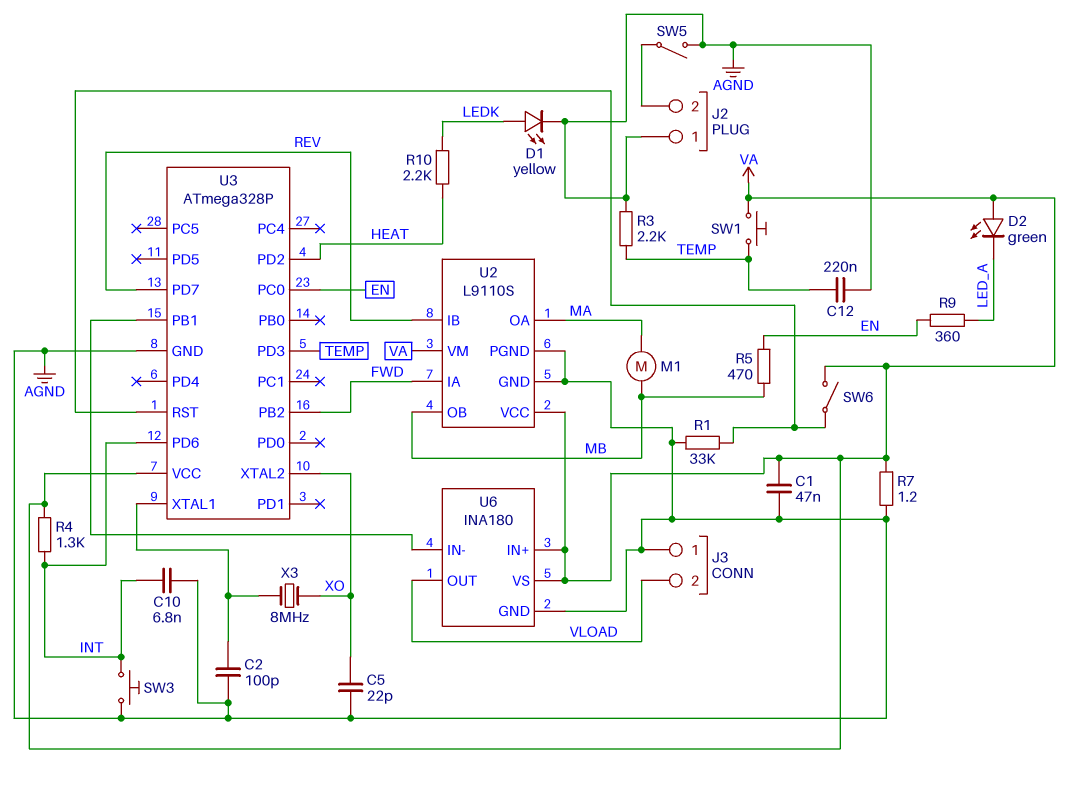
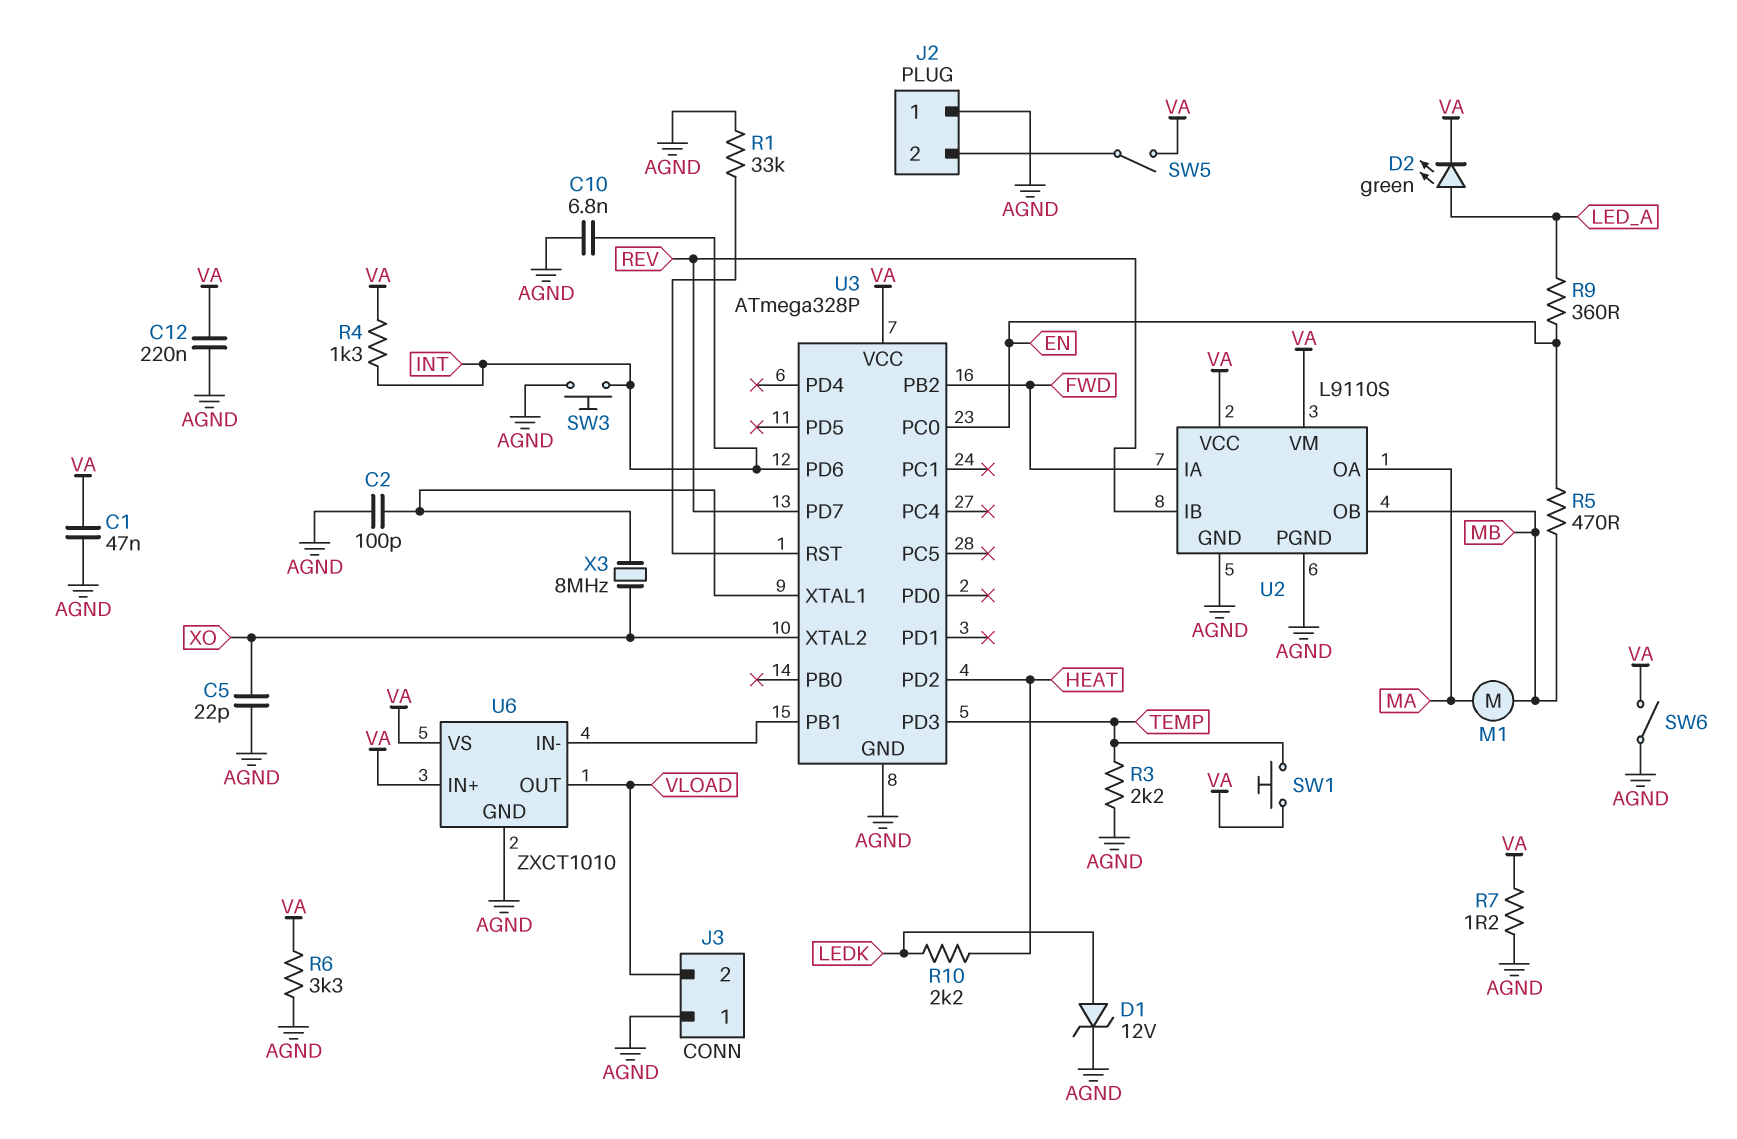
C12: 220nF (AGND, TEMP) -> 220nF (AGND, VA)
D1: LED yellow (A LEDK, K AGND) -> zener 12V (A LEDK, K AGND)
D2: LED green (A VA, K LED_A) -> LED green (A LED_A, K VA)
R6: none -> 3.3k (AGND, VA)
SW5: switch (AGND, J2/2) -> switch (J2/2, VA)
SW6: switch (U3/RST, VA) -> switch (AGND, VA)
U6: INA180 -> ZXCT1010

